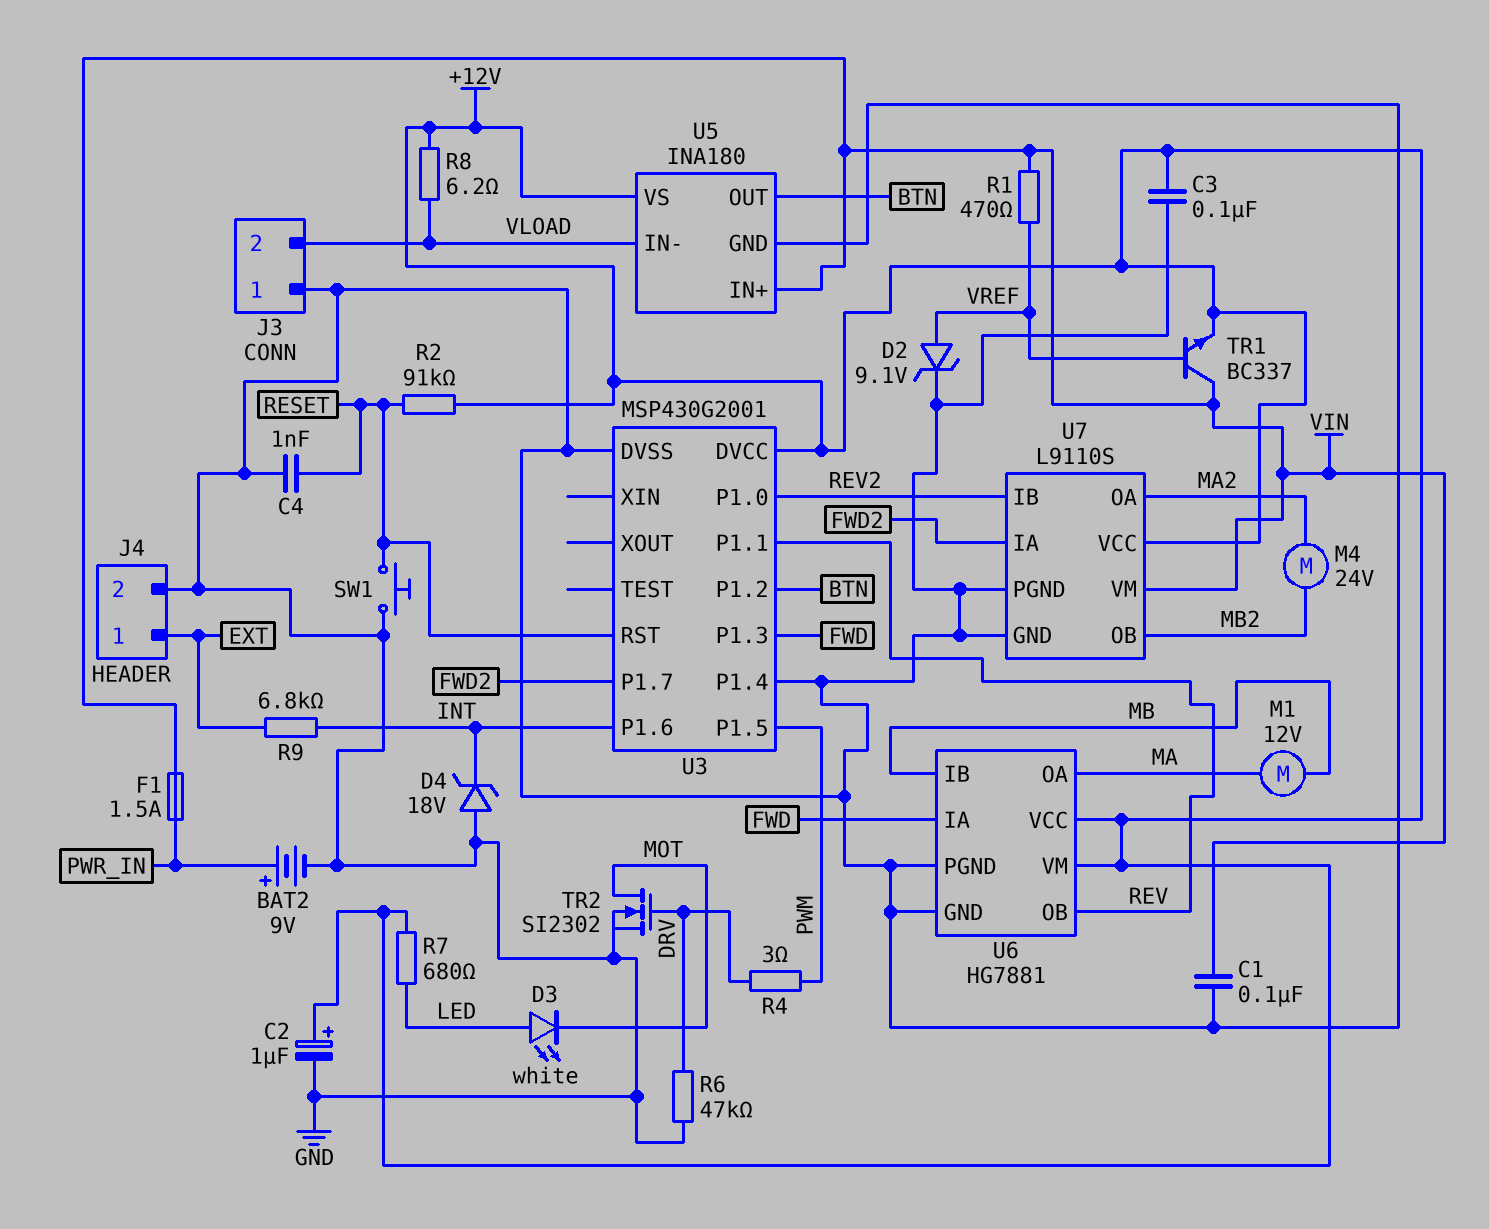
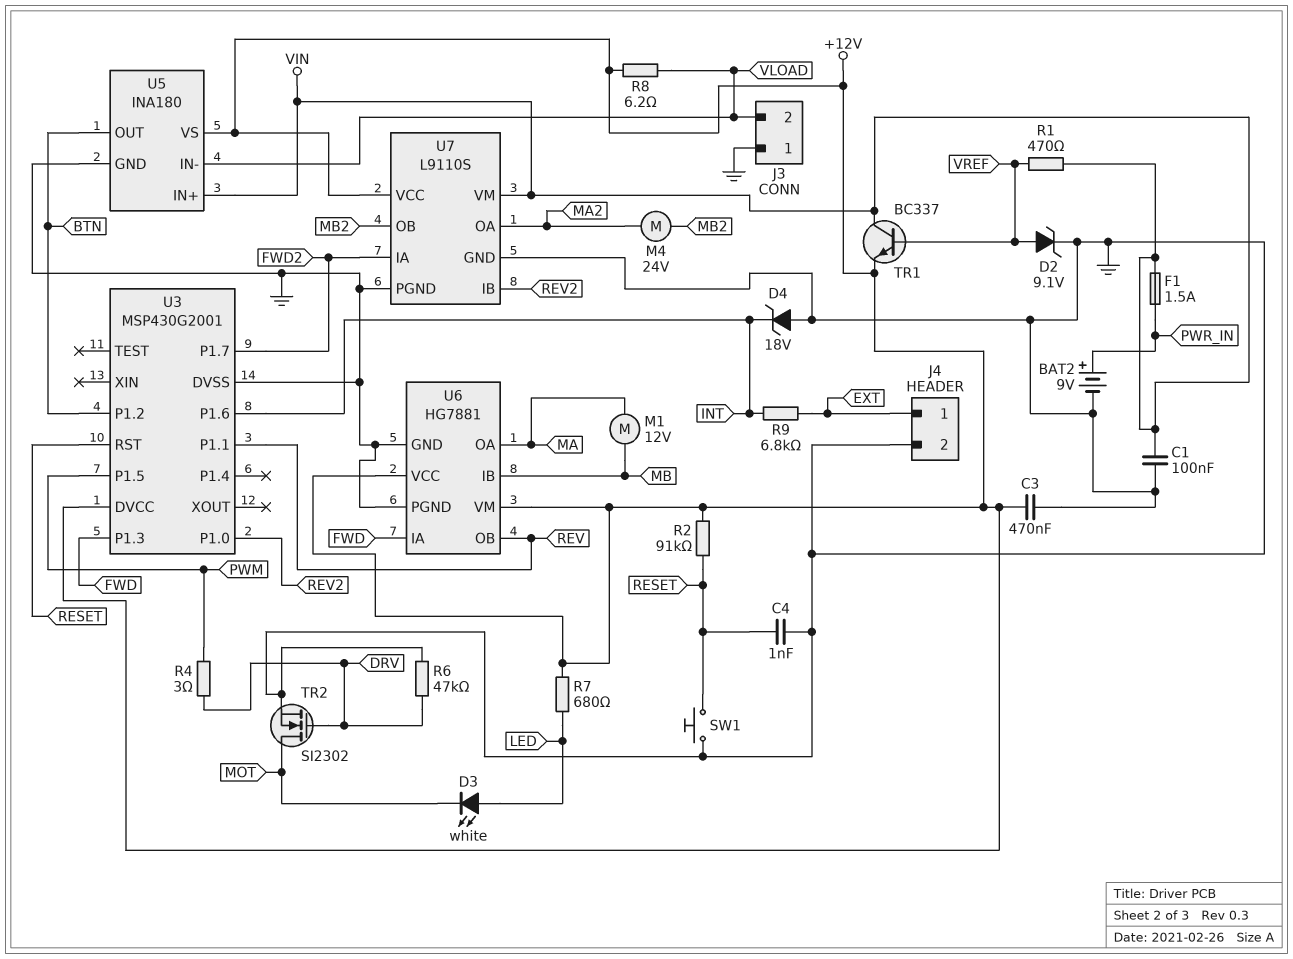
C2: 1uF (plus +12V, minus GND) -> none
C3: 100nF (+12V, GND) -> 470nF (+12V, GND)
U3 pin P1.4: GND -> none

